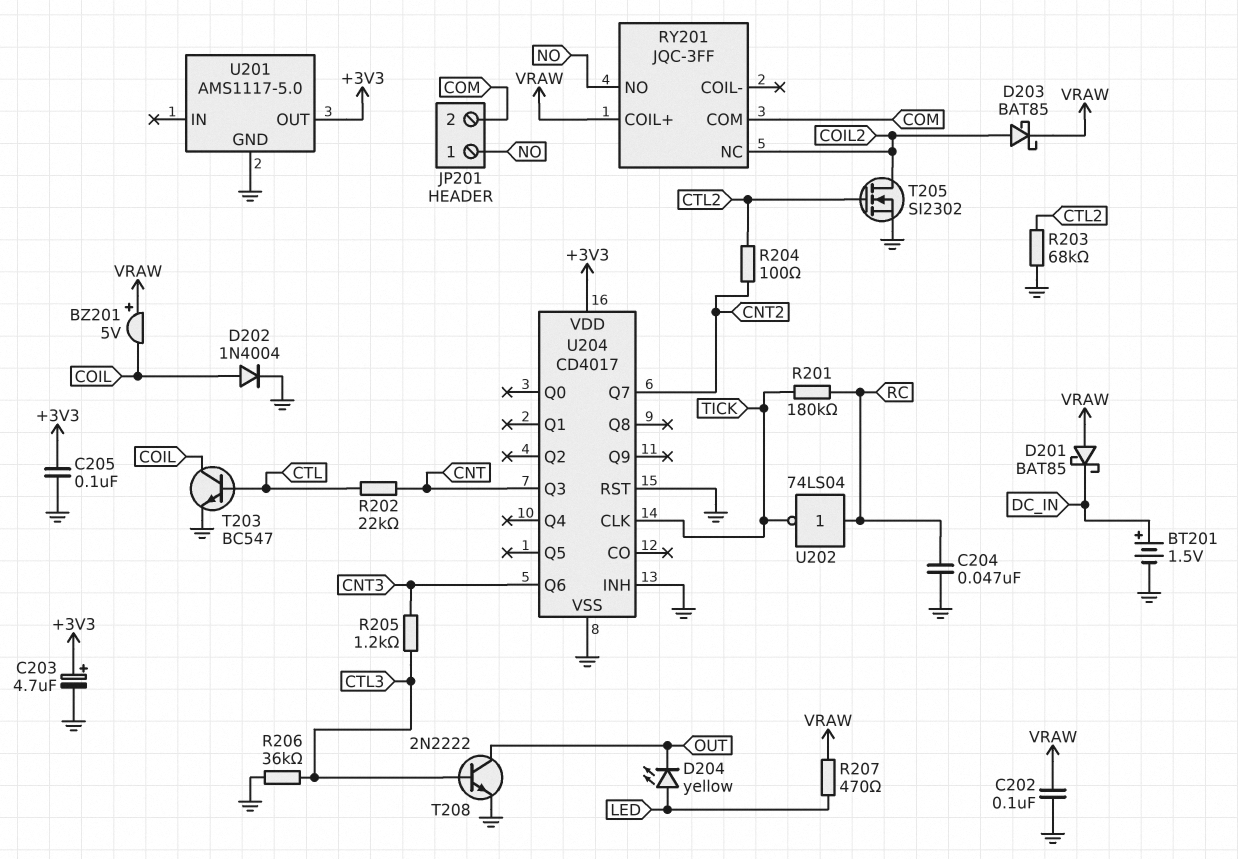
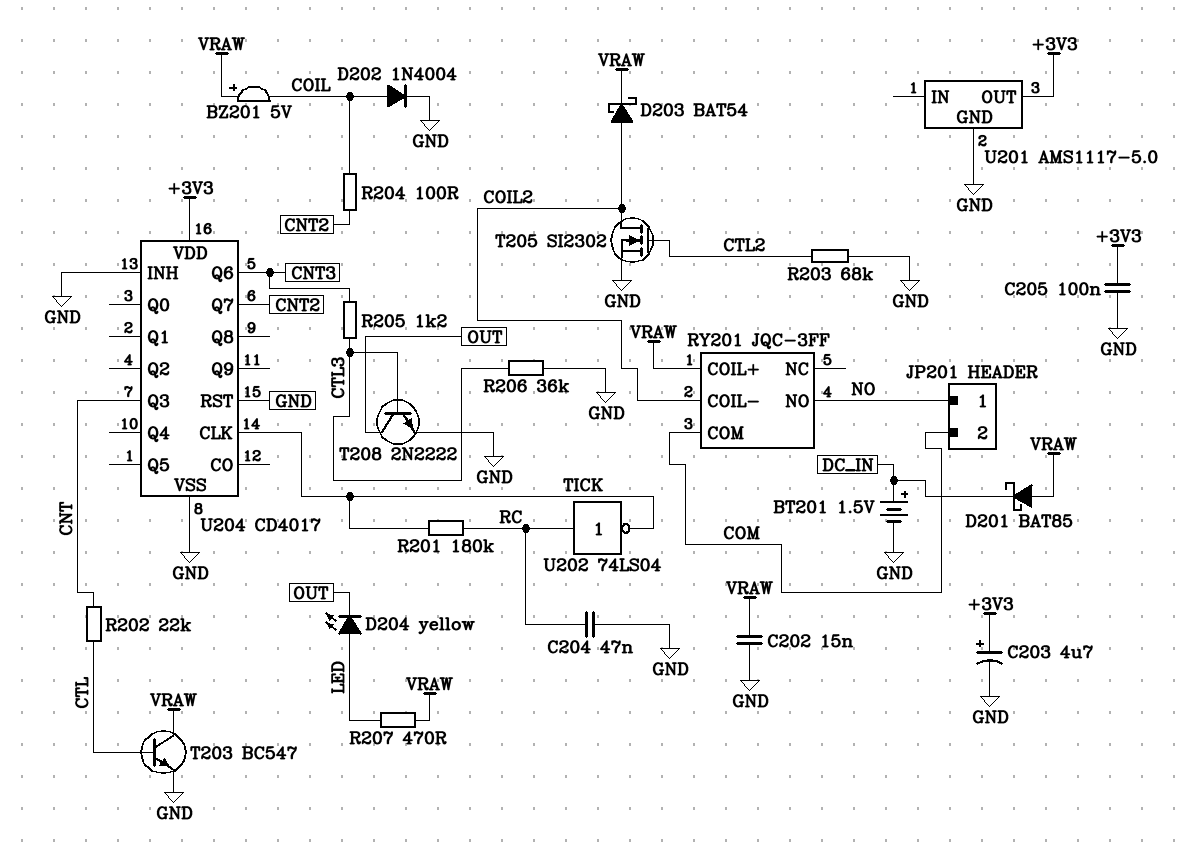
C202: 100nF (GND, VRAW) -> 15nF (GND, VRAW)
D203: schottky BAT85 (A COIL2, K VRAW) -> schottky BAT54 (A COIL2, K VRAW)
R204: 100 (CNT2, CTL2) -> 100 (CNT2, COIL)
RY201 pin COIL-: none -> COIL2
RY201 pin NC: COIL2 -> none
T203: NPN BC547 (B CTL, C COIL, E GND) -> NPN BC547 (B CTL, C VRAW, E GND)

